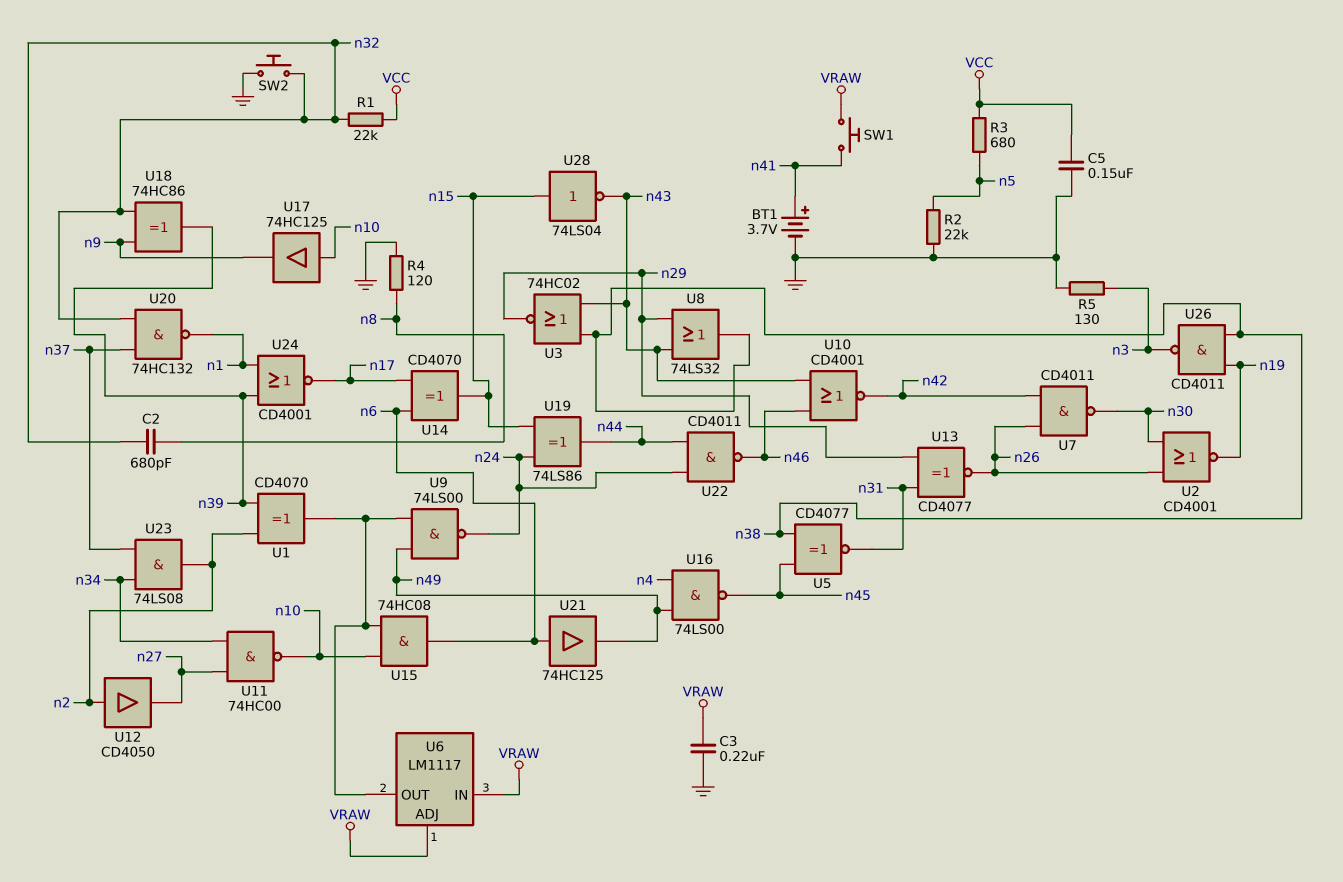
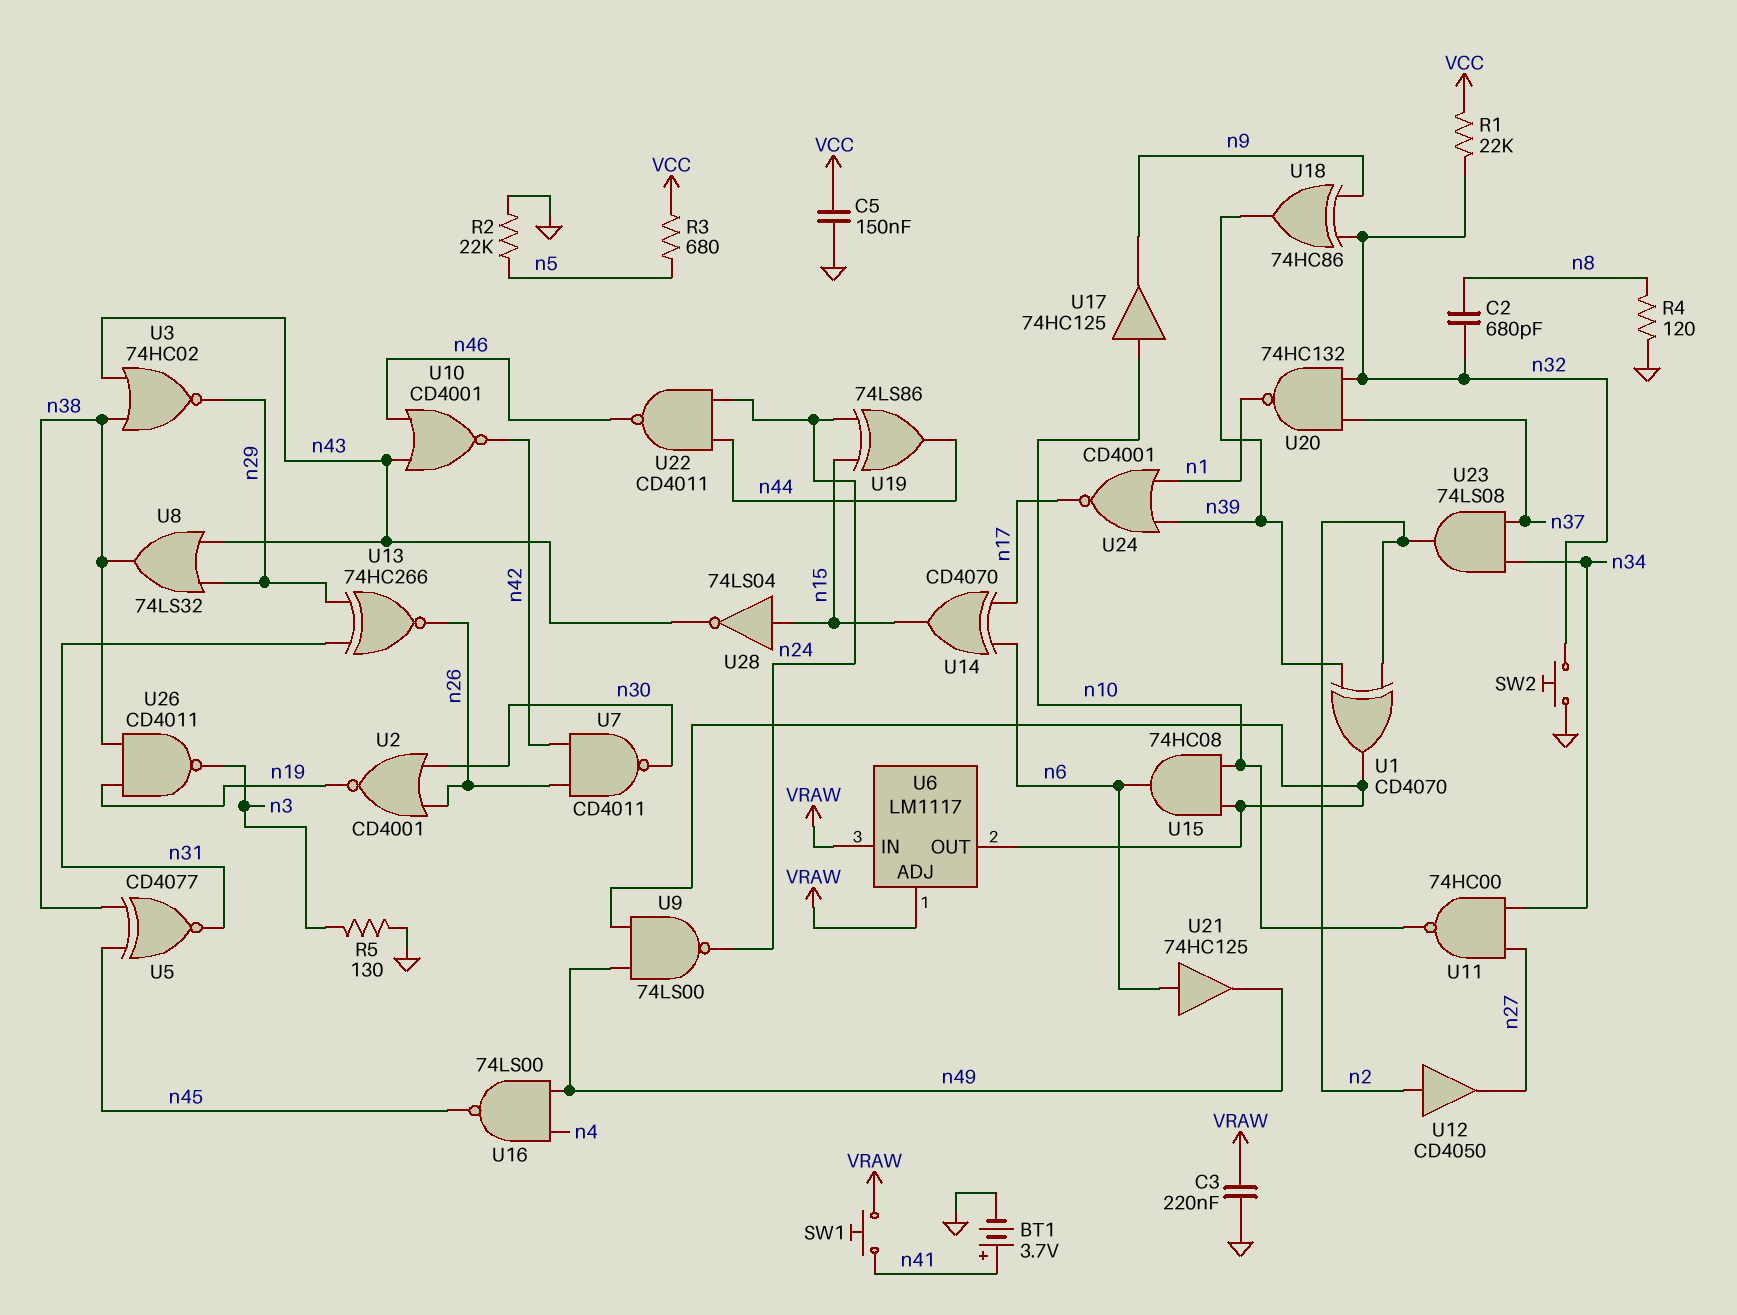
U13: XNOR CD4077 (in n29, in n31, out n26) -> XNOR 74HC266 (in n29, in n31, out n26)

